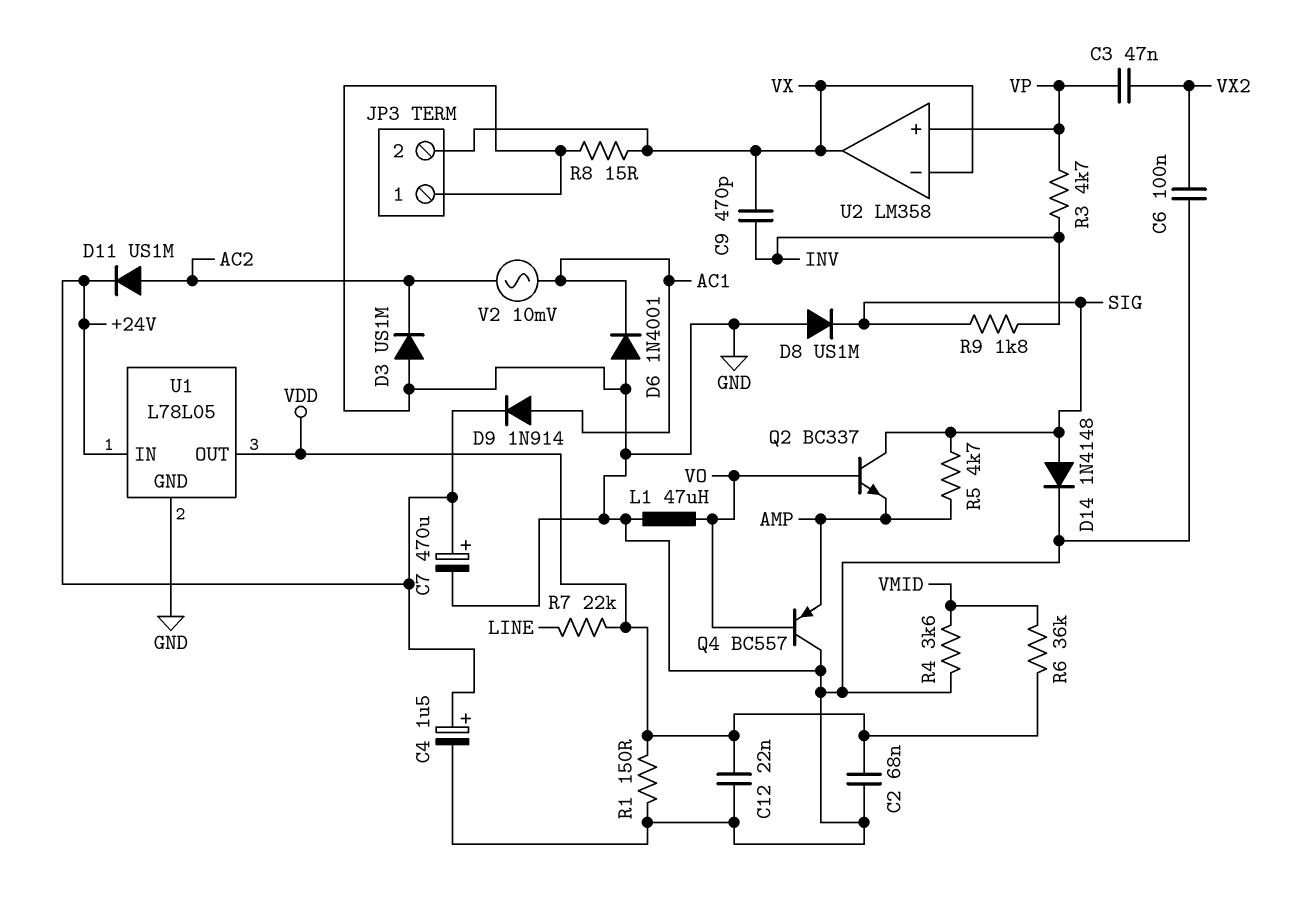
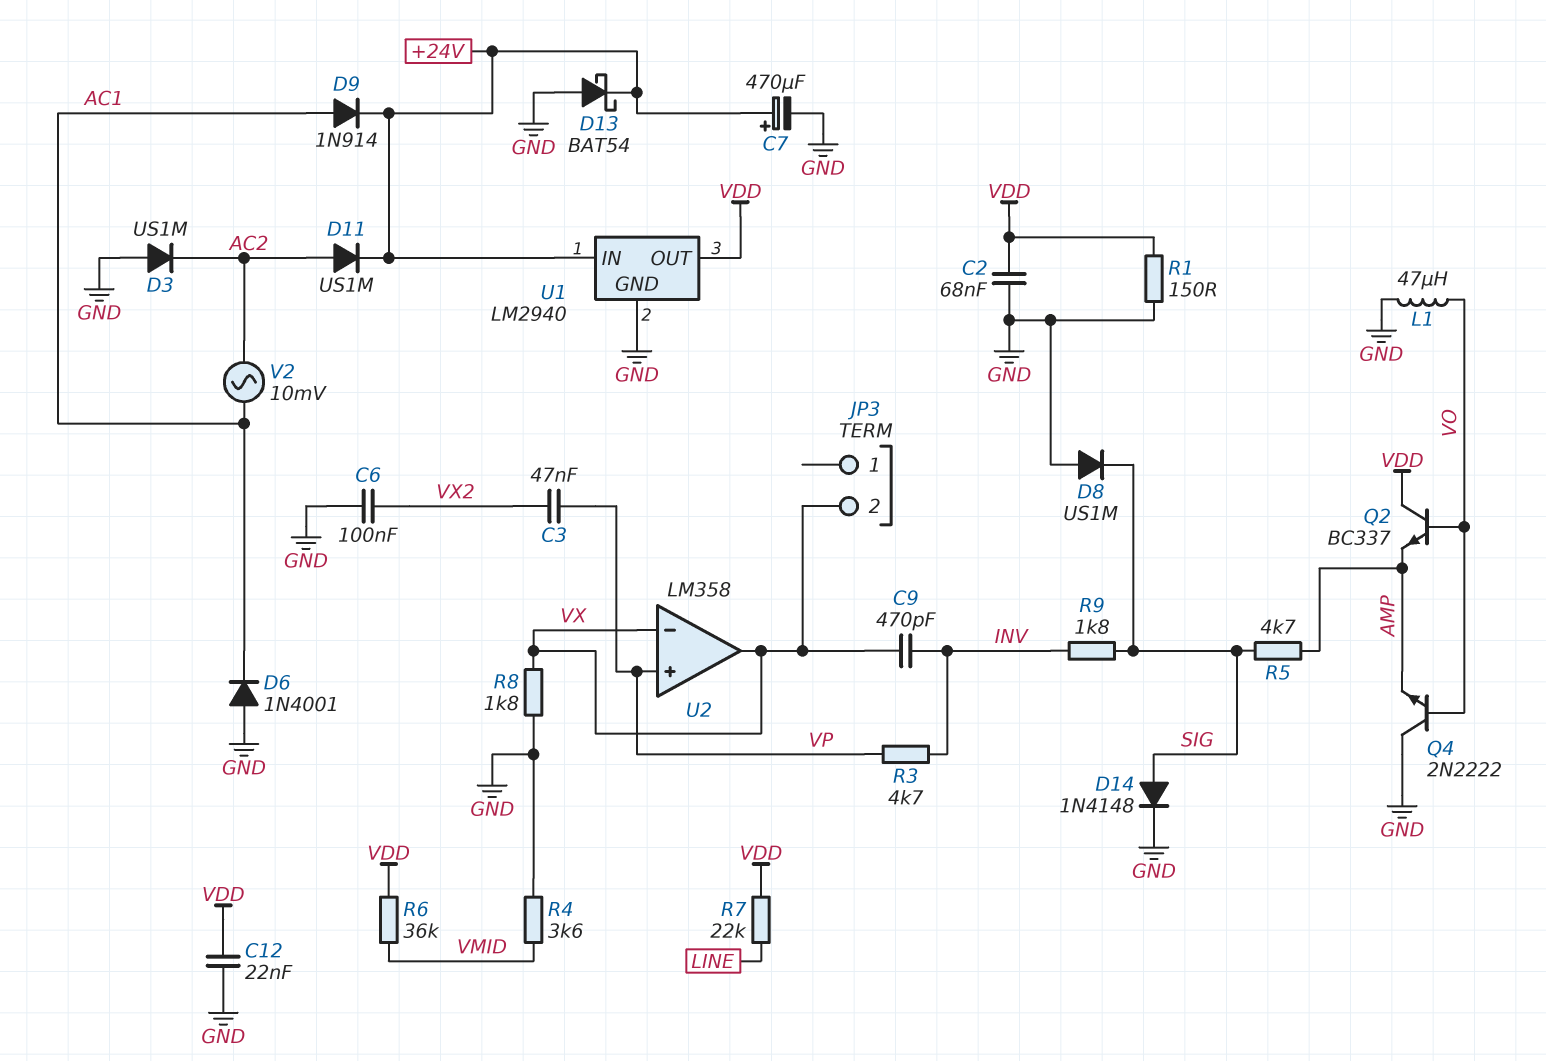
C4: 1.5uF (plus +24V, minus GND) -> none
D13: none -> schottky BAT54 (A GND, K +24V)
JP3 pin 1: GND -> none
Q2: NPN BC337 (B VO, C SIG, E AMP) -> NPN BC337 (B VO, C VDD, E AMP)
Q4: PNP BC557 (B VO, C GND, E AMP) -> NPN 2N2222 (B VO, C GND, E AMP)
R8: 15 (GND, VX) -> 1.8k (GND, VX)
U1: L78L05 -> LM2940

